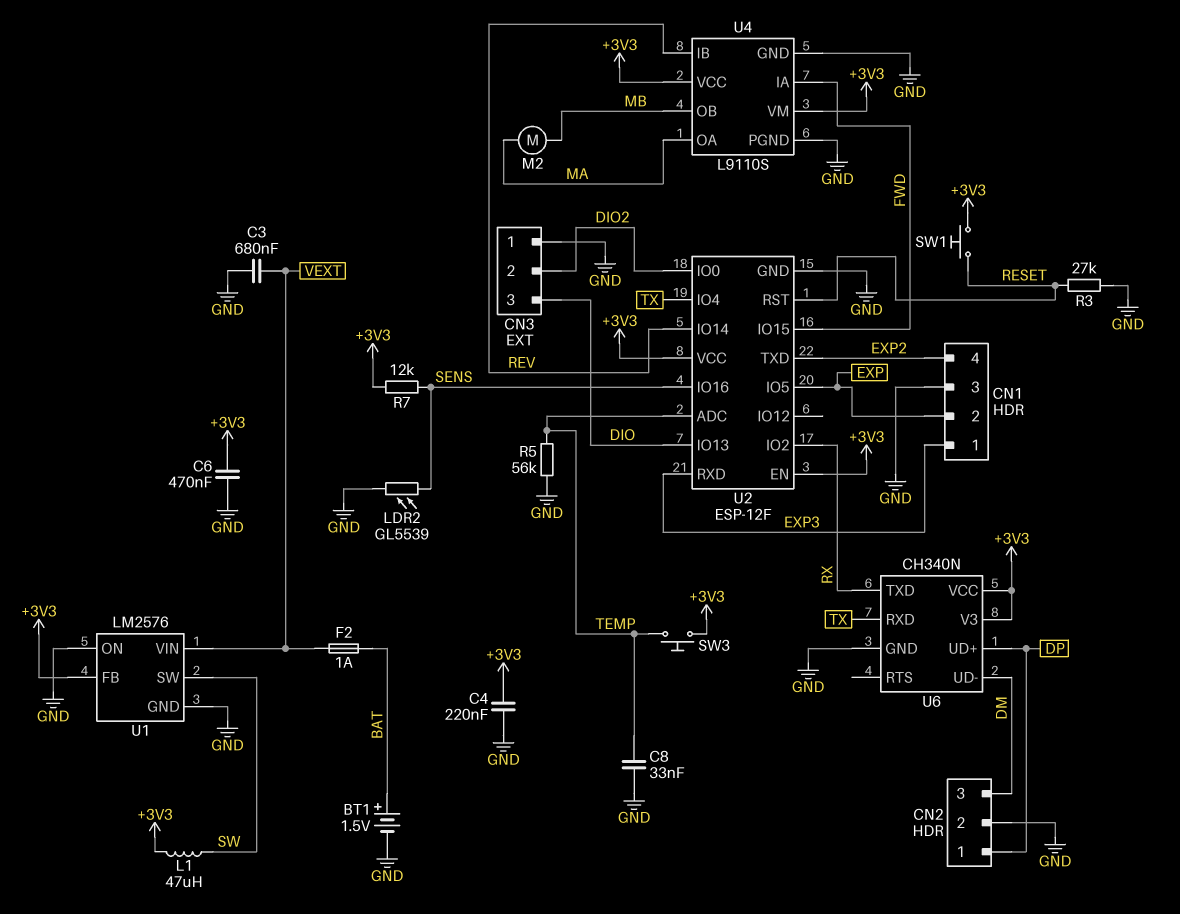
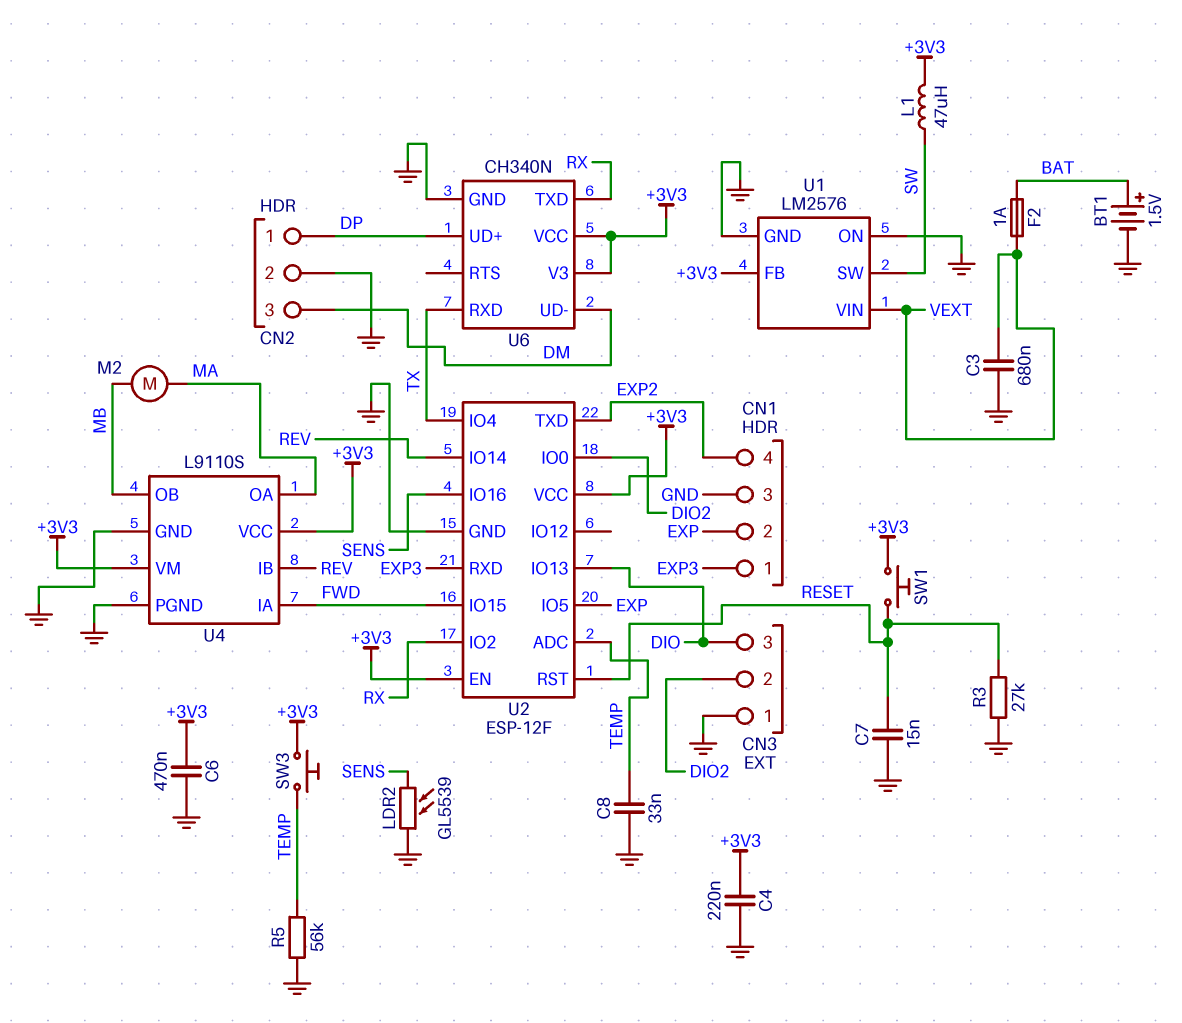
C7: none -> 15nF (GND, RESET)
R7: 12k (+3V3, SENS) -> none

